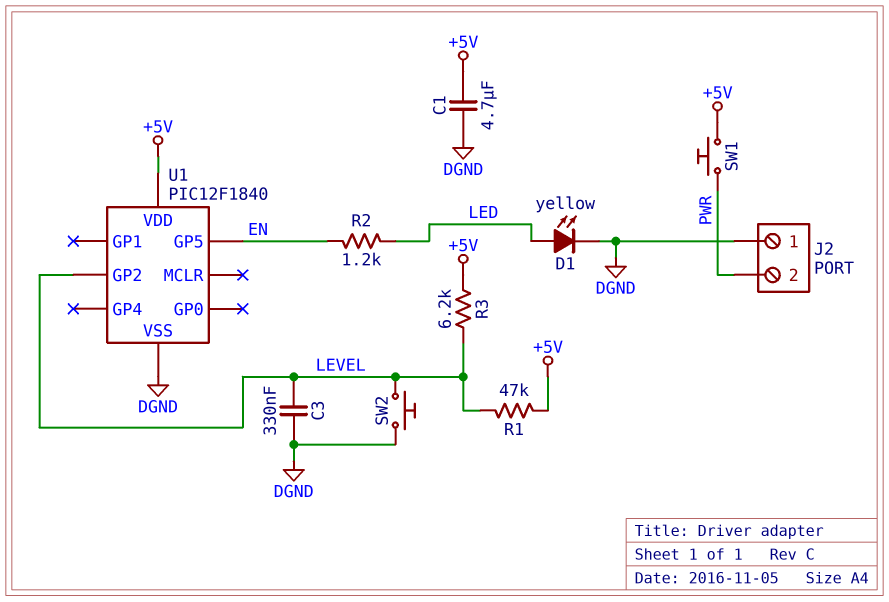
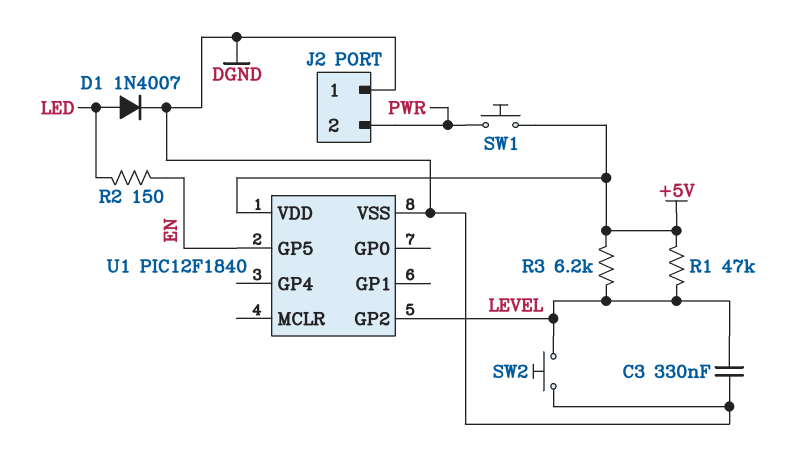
C1: 4.7uF (+5V, DGND) -> none
D1: LED yellow (A LED, K DGND) -> diode 1N4007 (A LED, K DGND)
R2: 1.2k (EN, LED) -> 150 (EN, LED)

